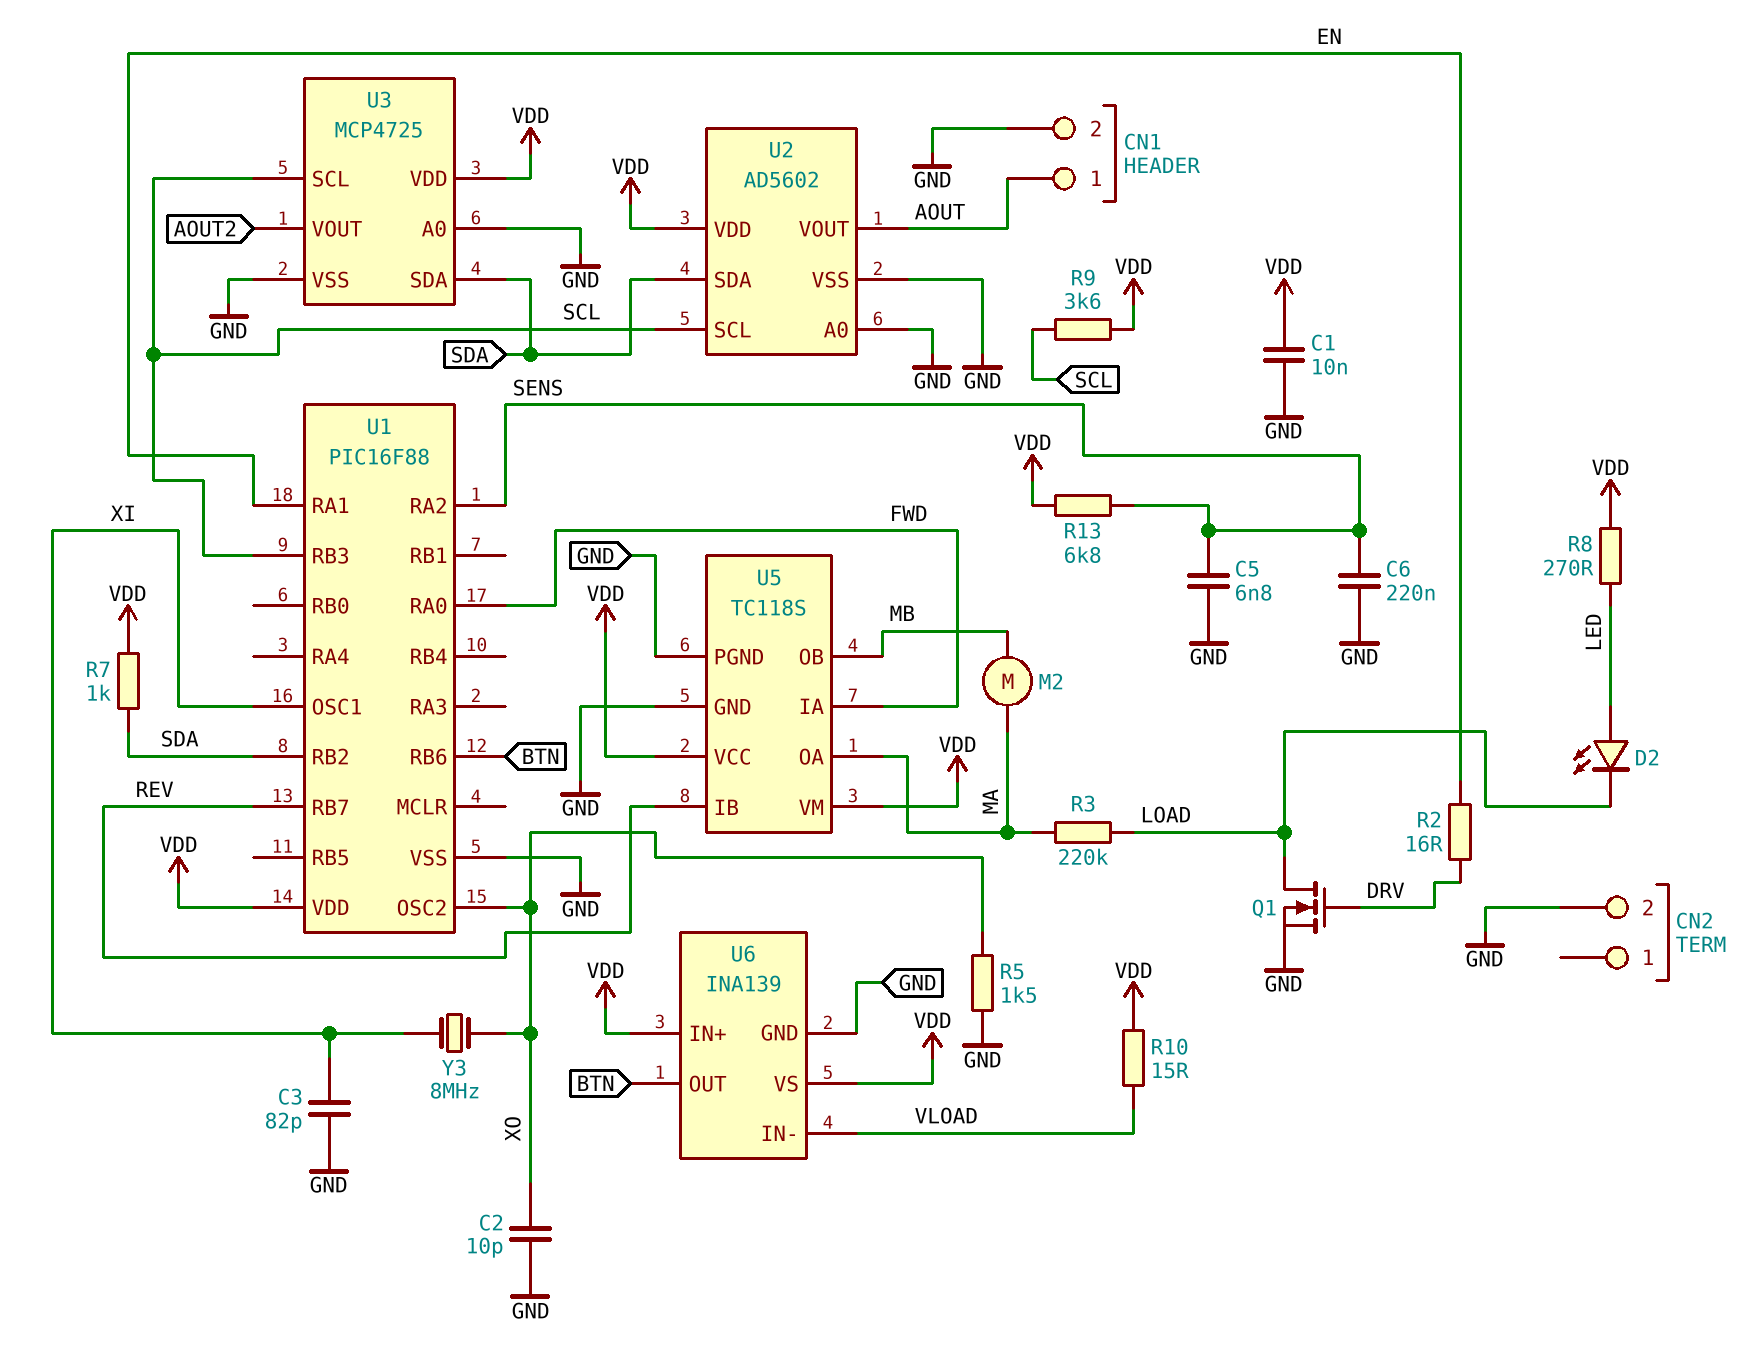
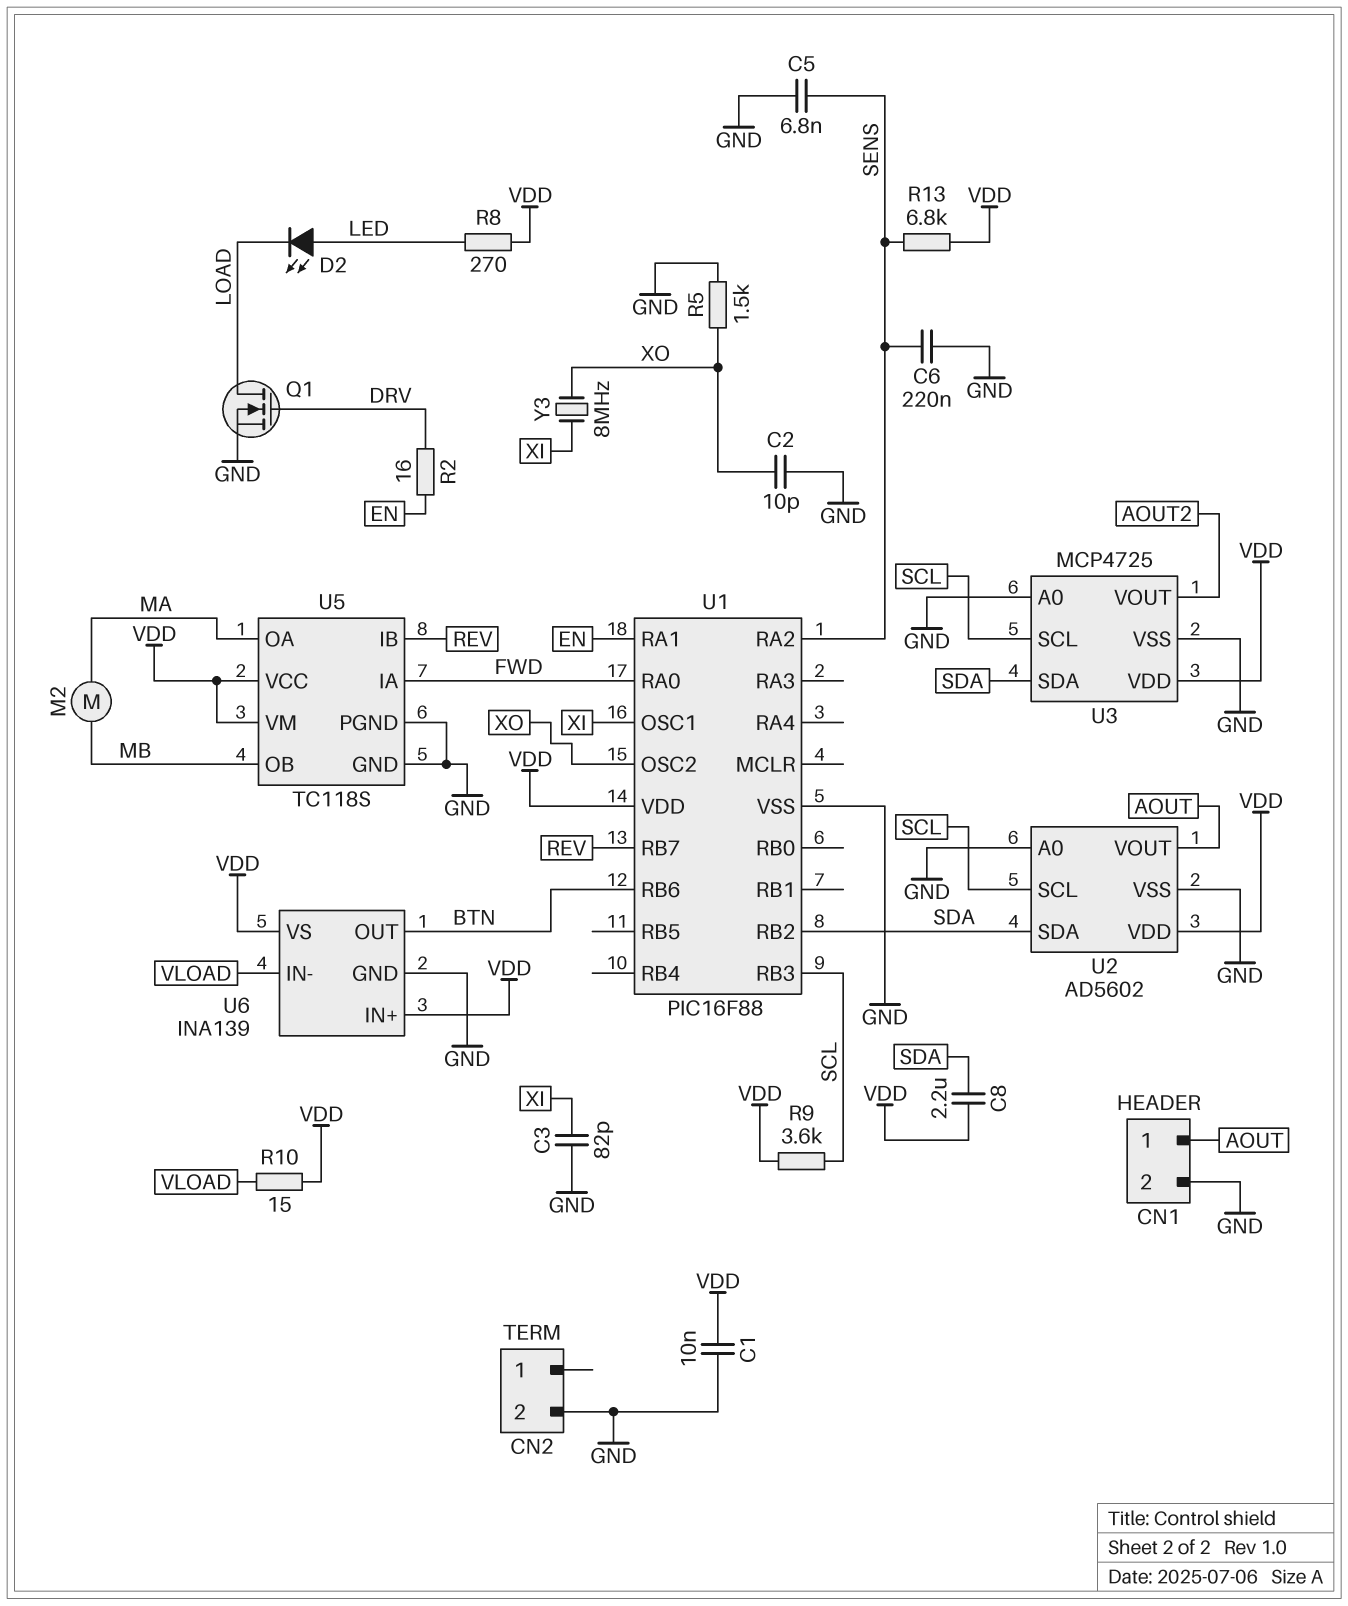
C8: none -> 2.2uF (SDA, VDD)
R3: 220k (LOAD, MA) -> none
R7: 1k (SDA, VDD) -> none

